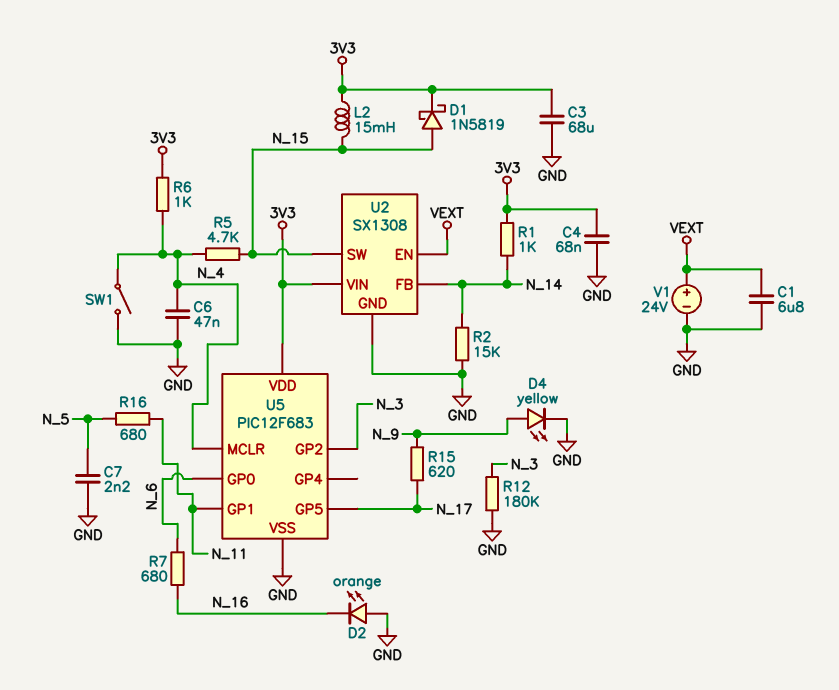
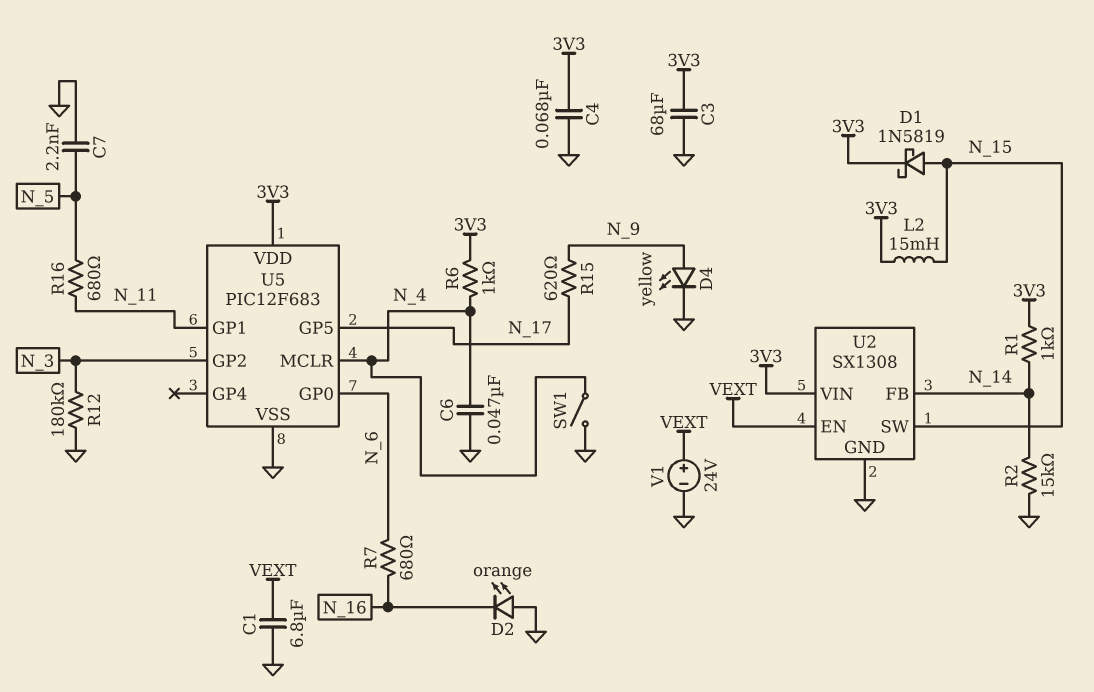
R5: 4.7k (N_4, N_15) -> none

